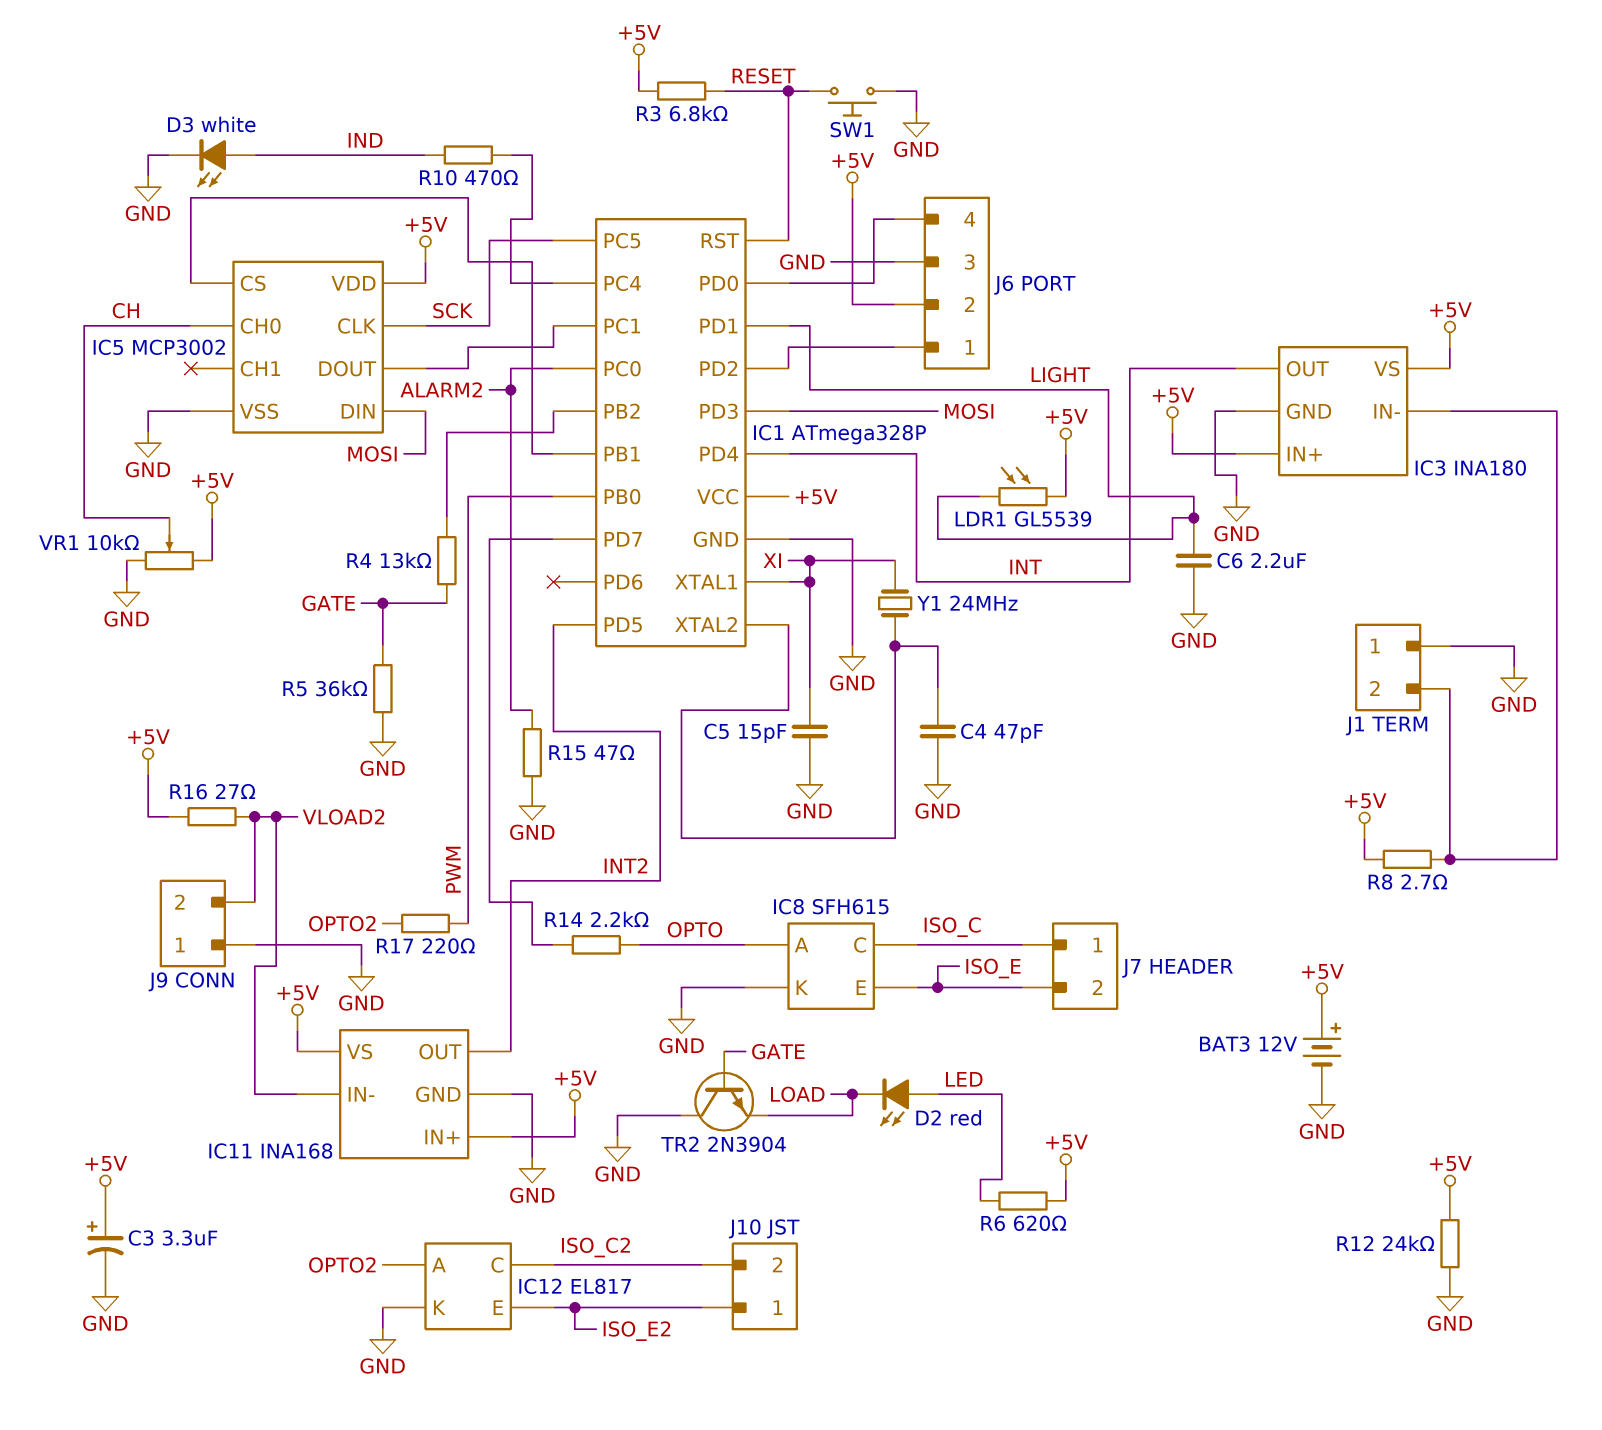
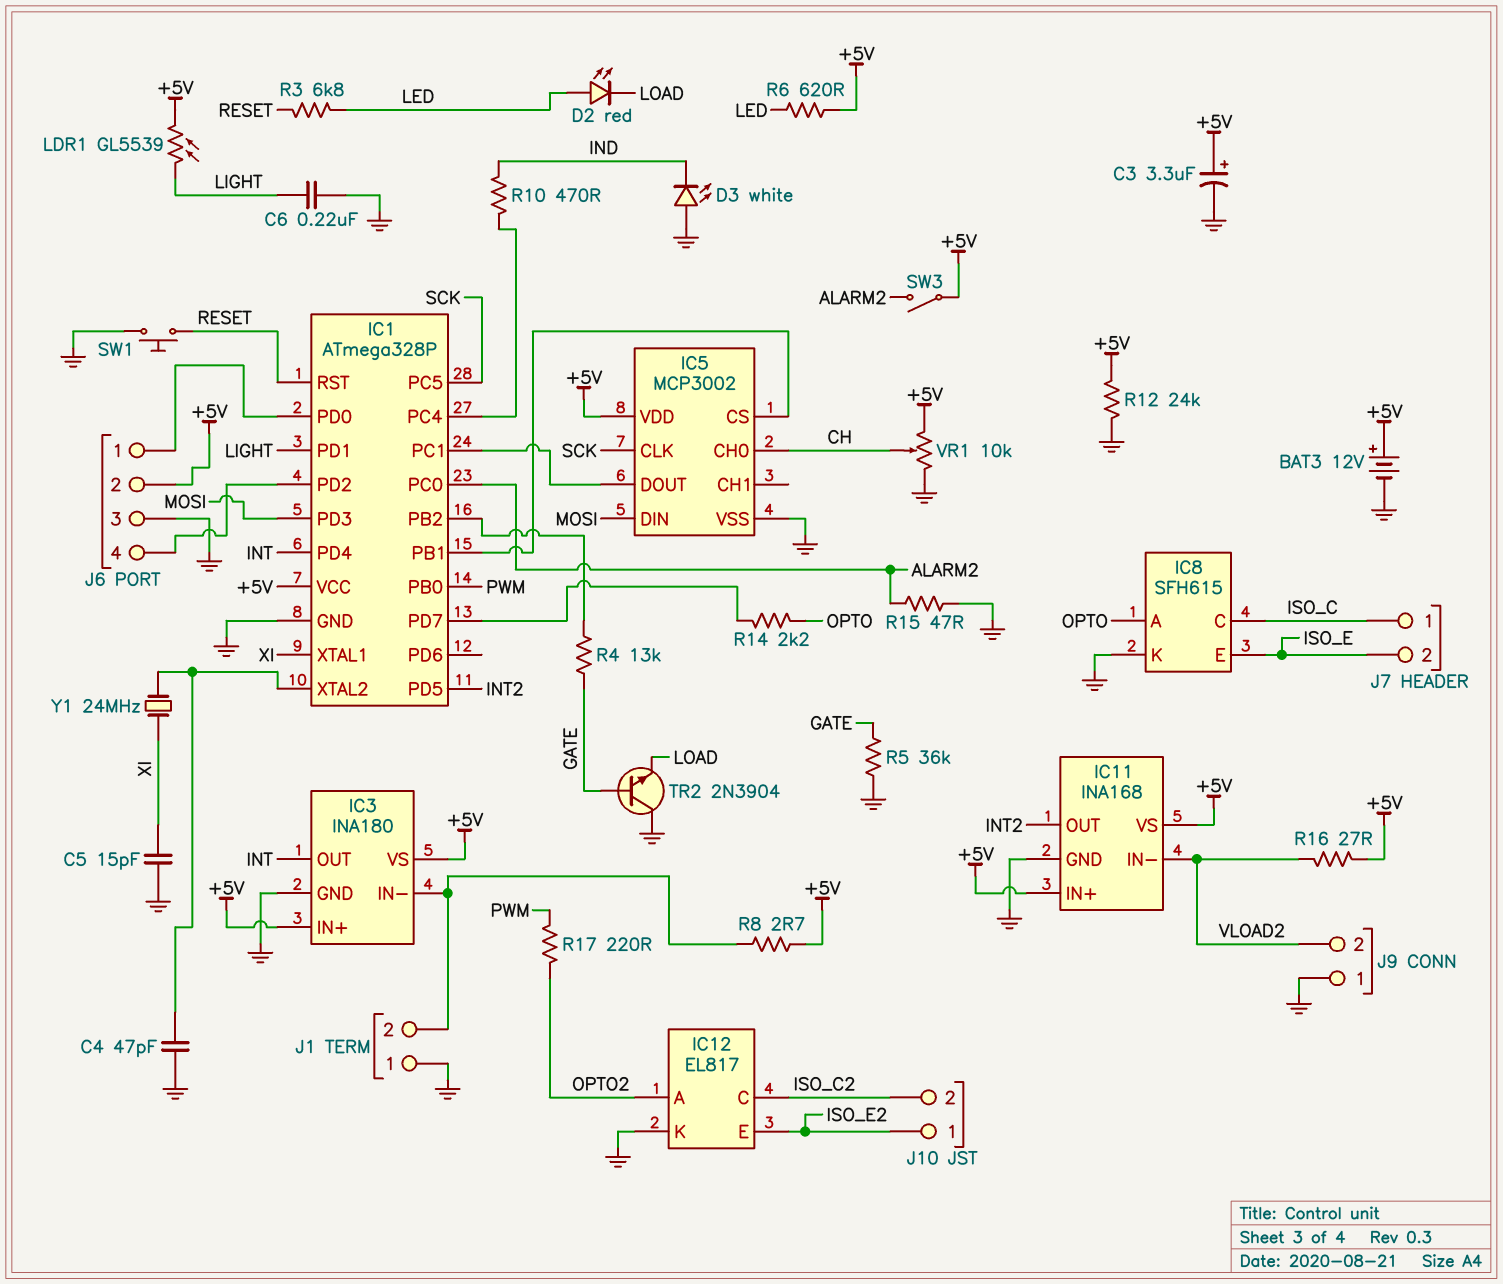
C6: 2.2uF (GND, LIGHT) -> 220nF (GND, LIGHT)
D3: LED white (A IND, K GND) -> LED white (A GND, K IND)
J6 pin 1: IC1/PD2 -> IC1/PD0
J6 pin 4: IC1/PD0 -> IC1/PD2
R3: 6.8k (+5V, RESET) -> 6.8k (LED, RESET)
SW3: none -> switch (+5V, ALARM2)

